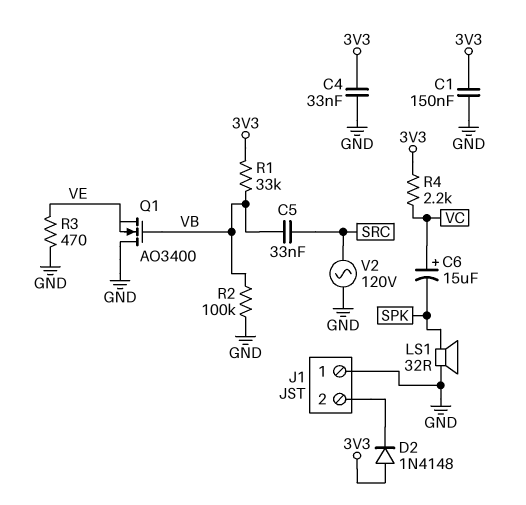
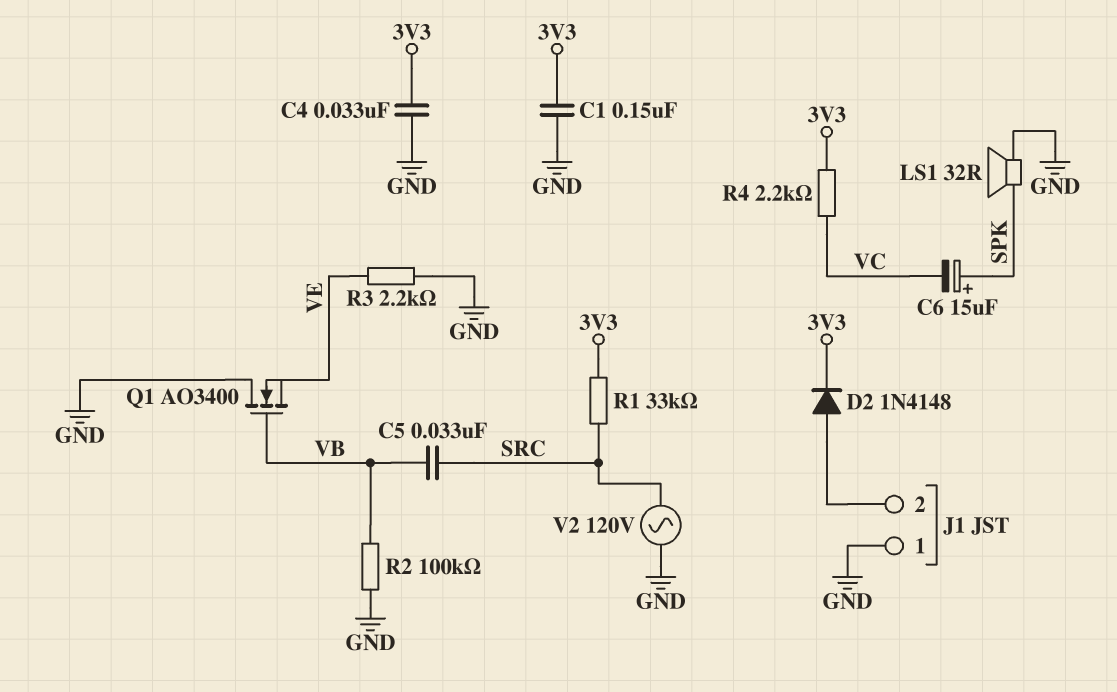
C6: 15uF (plus VC, minus SPK) -> 15uF (plus SPK, minus VC)
D2: diode 1N4148 (A 3V3, K J1/2) -> diode 1N4148 (A J1/2, K 3V3)
R1: 33k (3V3, VB) -> 33k (3V3, SRC)
R3: 470 (GND, VE) -> 2.2k (GND, VE)

